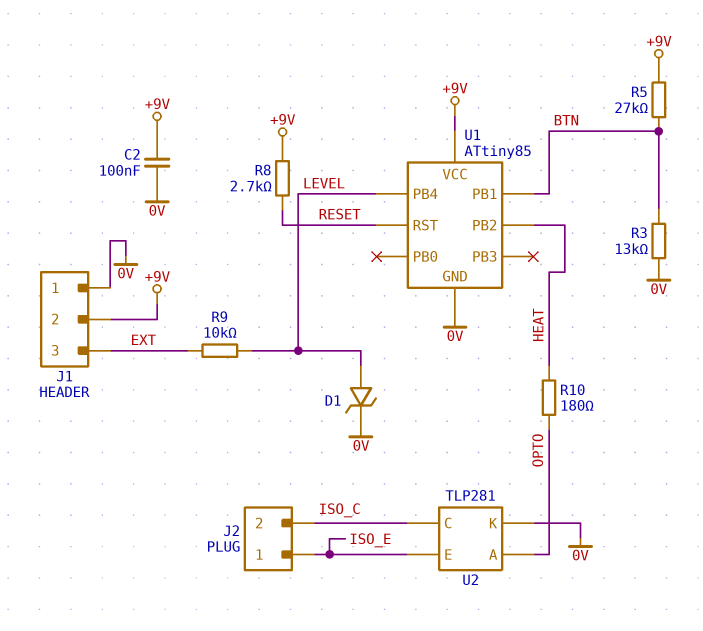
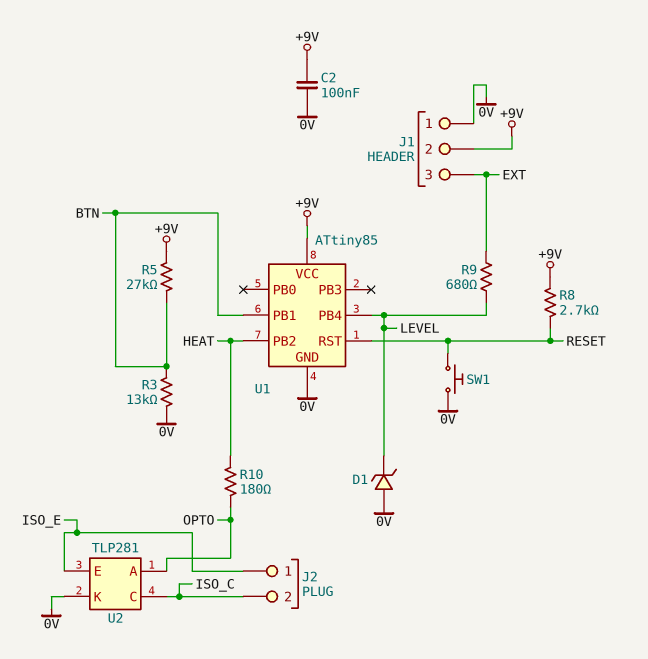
D1: zener (A LEVEL, K 0V) -> zener (A 0V, K LEVEL)
R9: 10k (EXT, LEVEL) -> 680 (EXT, LEVEL)
SW1: none -> button (0V, RESET)

